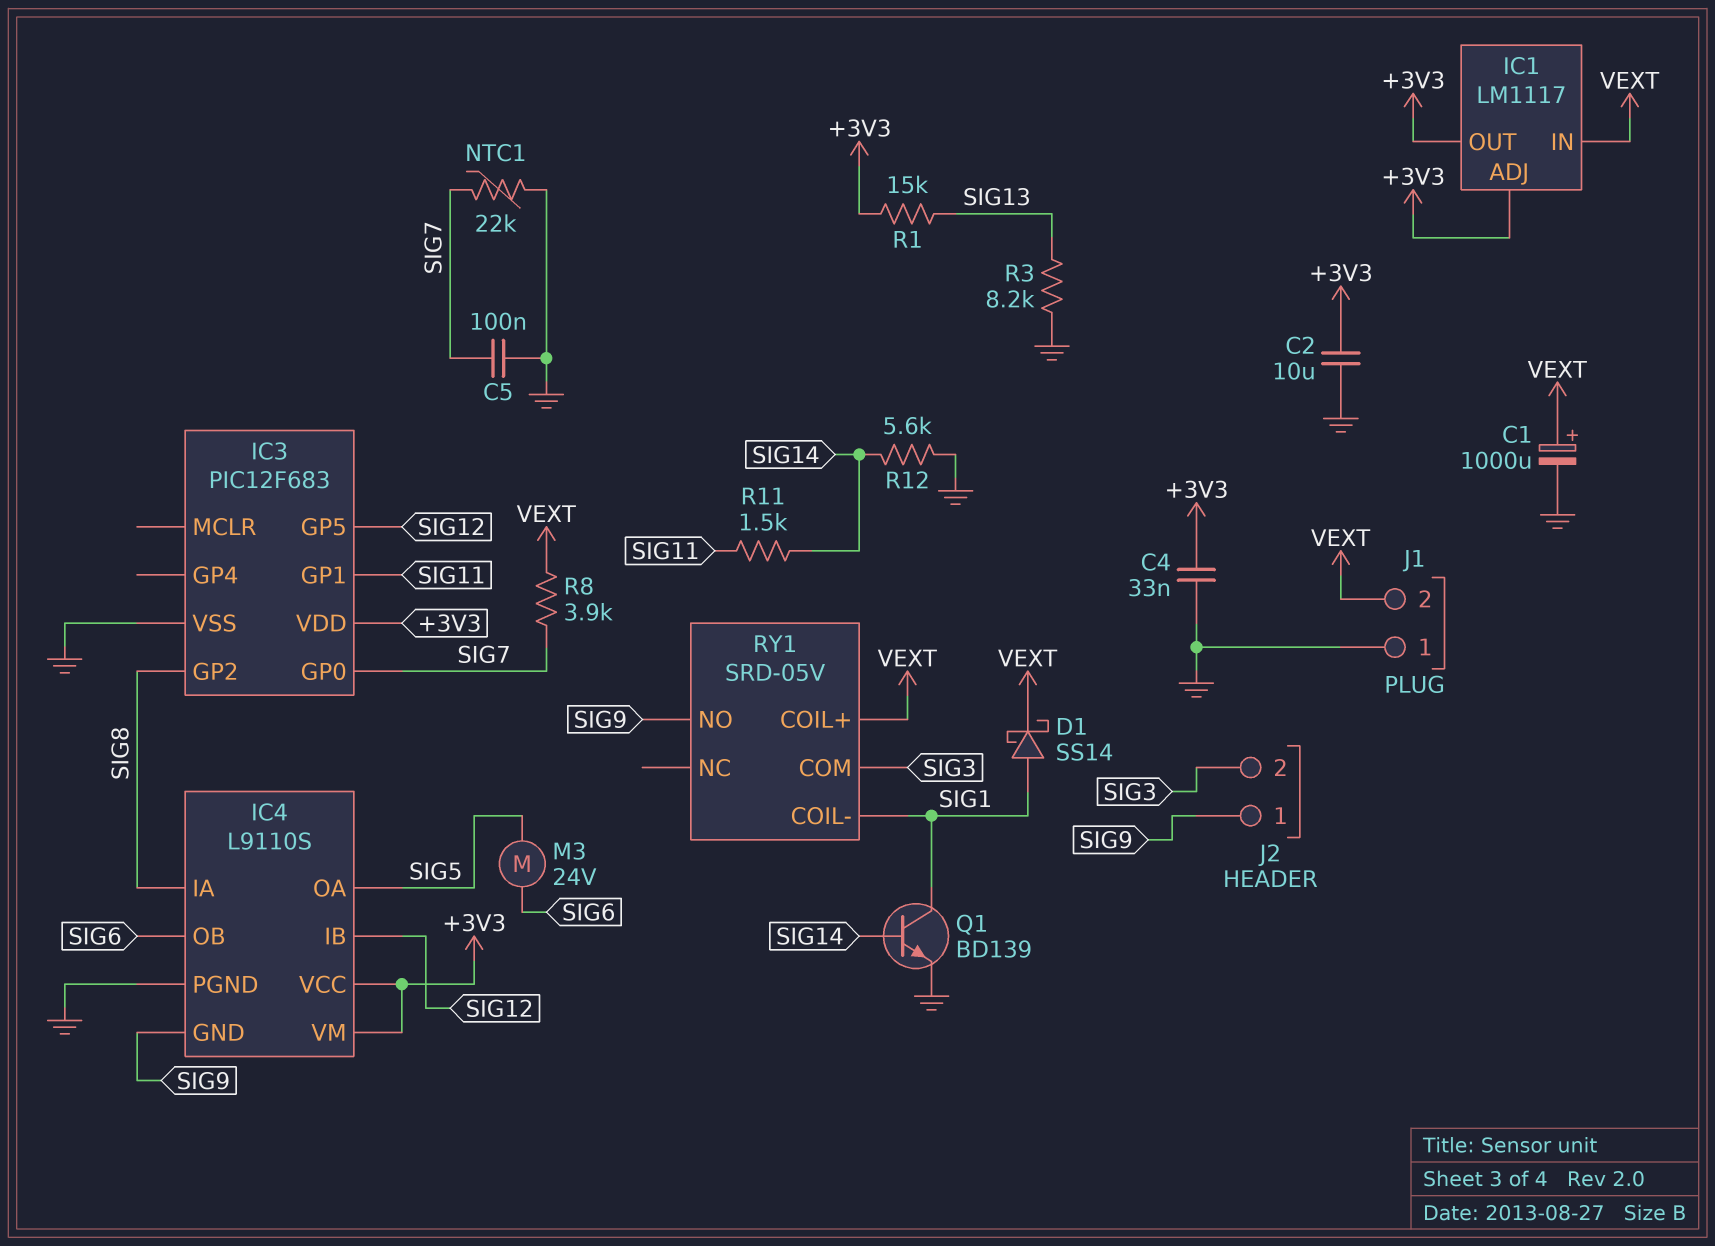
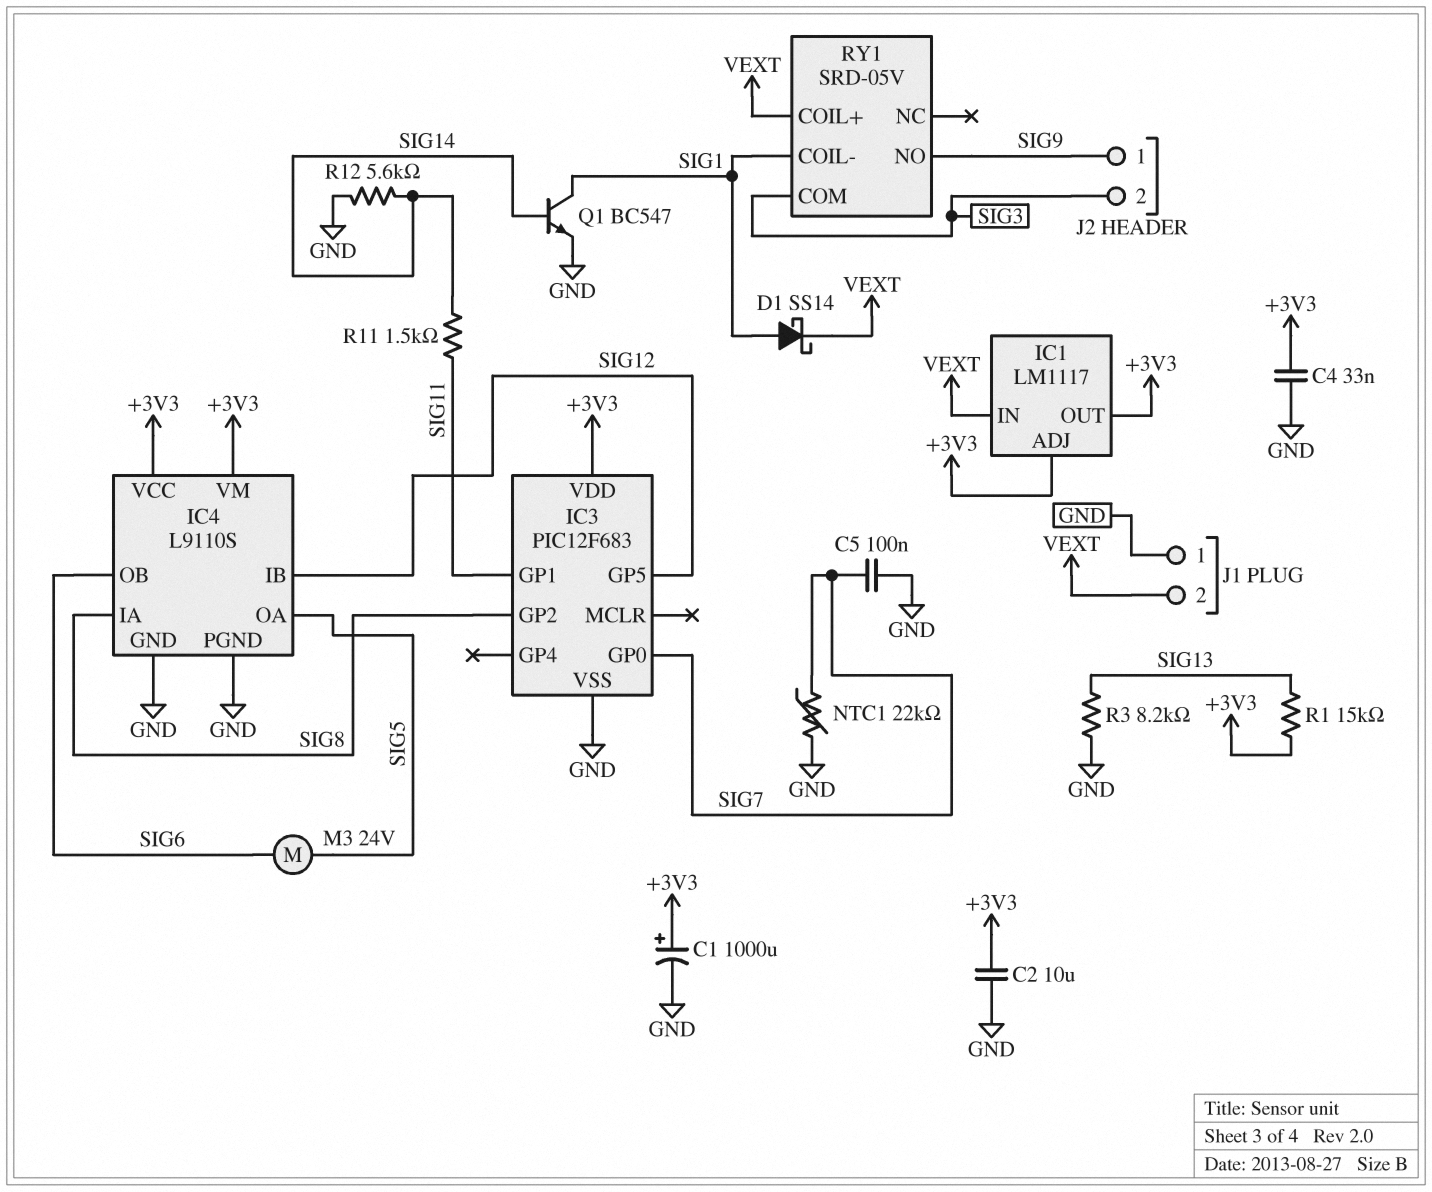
C1: 1000uF (plus VEXT, minus GND) -> 1000uF (plus +3V3, minus GND)
IC4 pin GND: SIG9 -> GND
Q1: NPN BD139 (B SIG14, C SIG1, E GND) -> NPN BC547 (B SIG14, C SIG1, E GND)
R8: 3.9k (SIG7, VEXT) -> none

